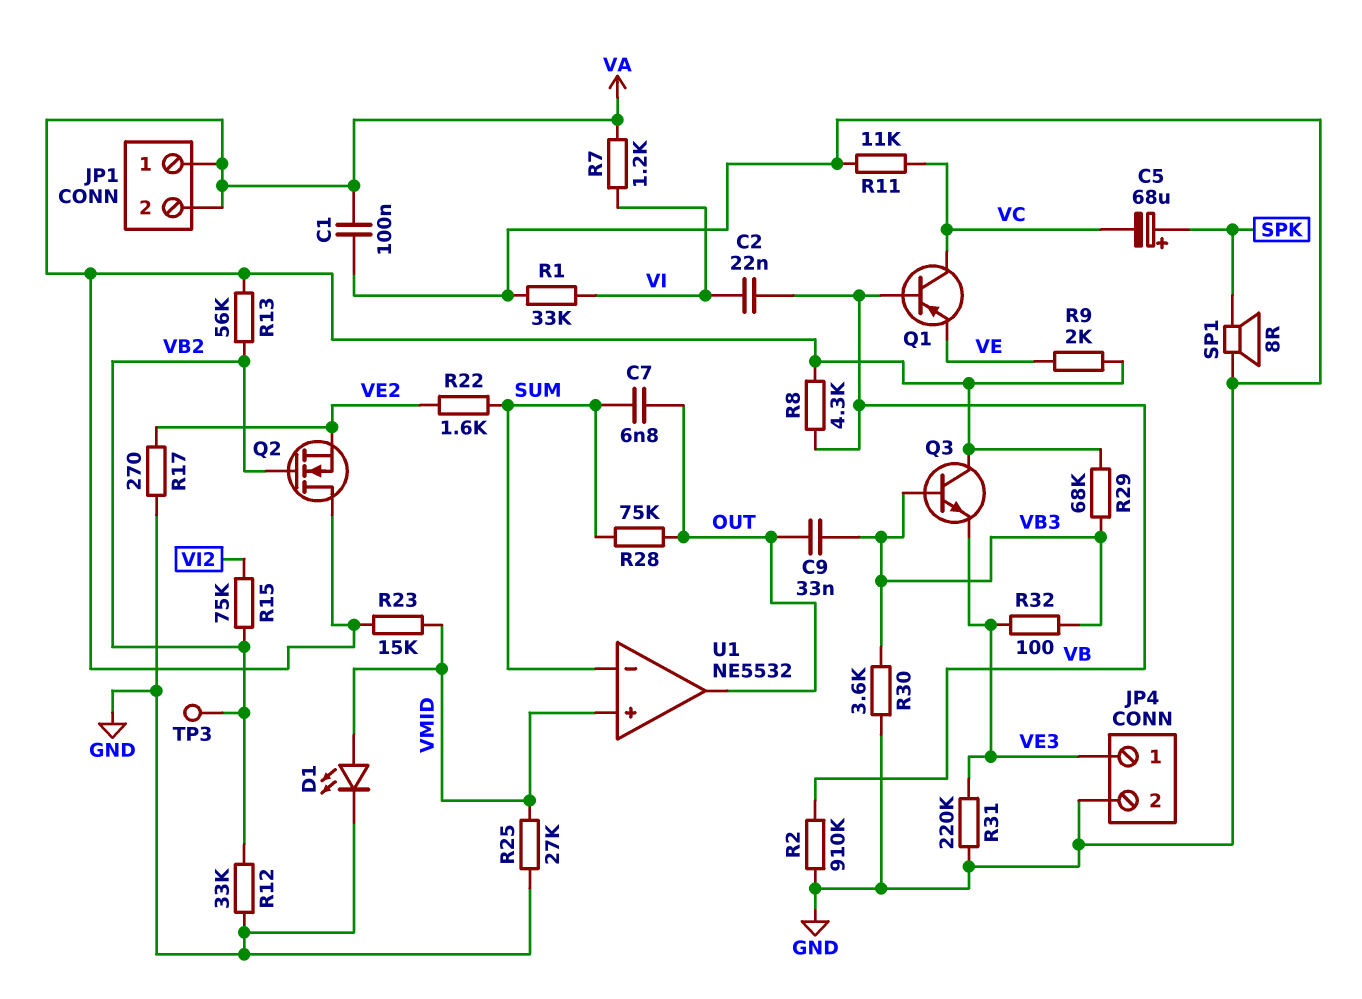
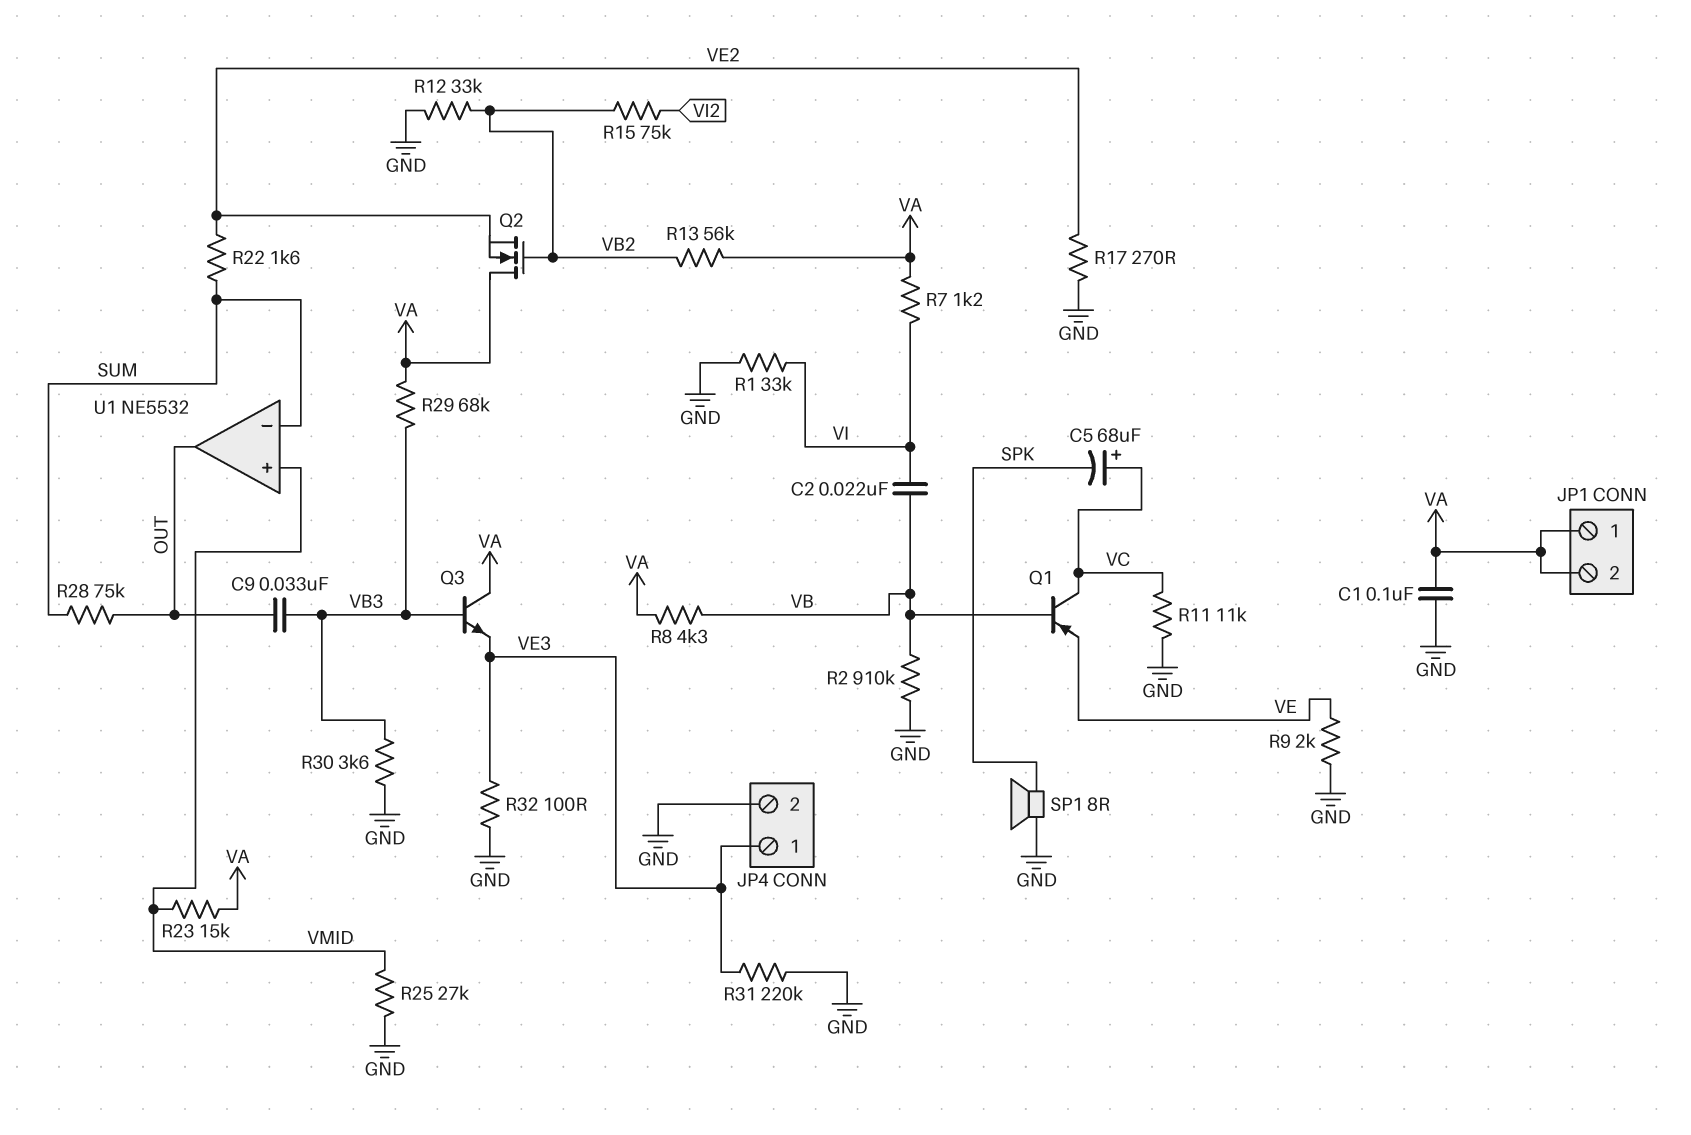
C5: 68uF (plus SPK, minus VC) -> 68uF (plus VC, minus SPK)
C7: 6.8nF (OUT, SUM) -> none
D1: LED (A VMID, K GND) -> none
R9: 2k (VA, VE) -> 2k (GND, VE)
R32: 100 (VB3, VE3) -> 100 (GND, VE3)
TP3: test point (VB2) -> none

